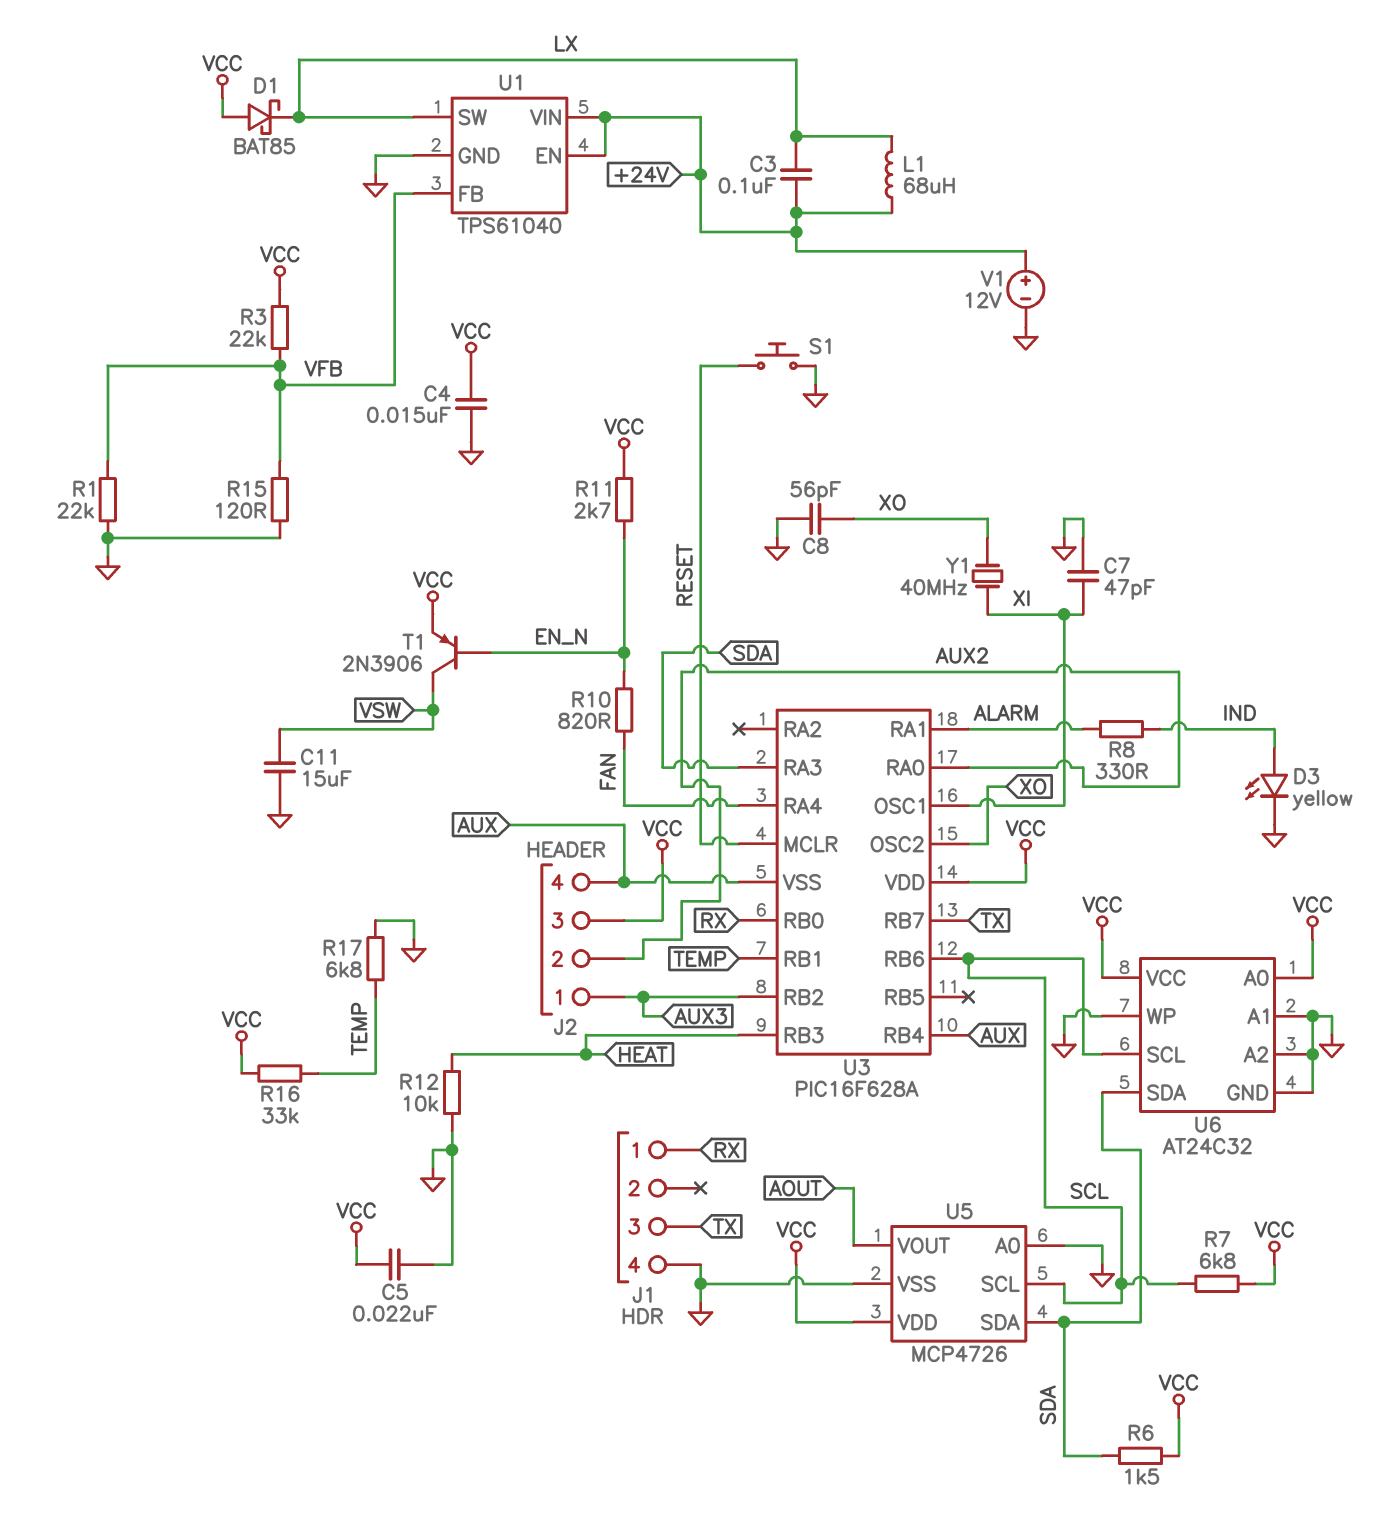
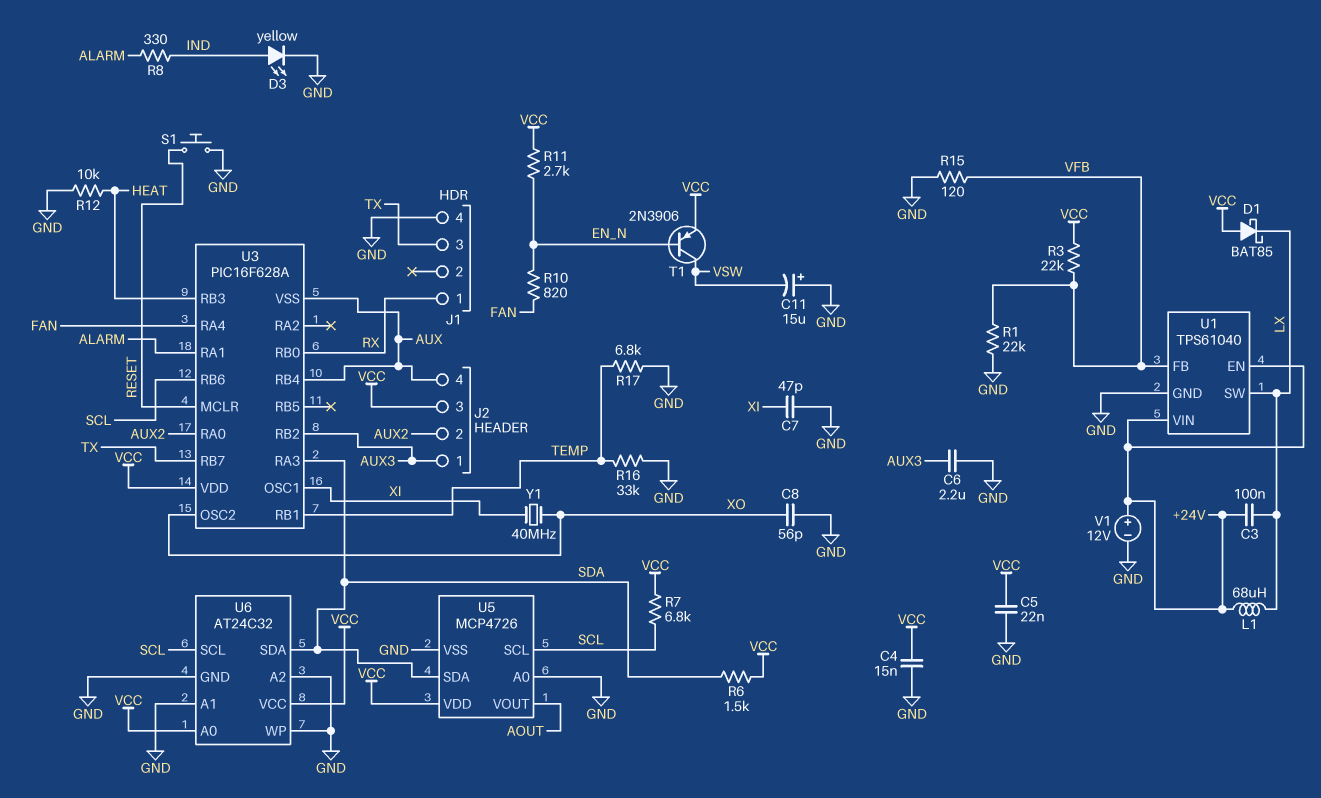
C6: none -> 2.2uF (AUX3, GND)
C11: 15uF (GND, VSW) -> 15uF (plus GND, minus VSW)
R16: 33k (TEMP, VCC) -> 33k (GND, TEMP)

